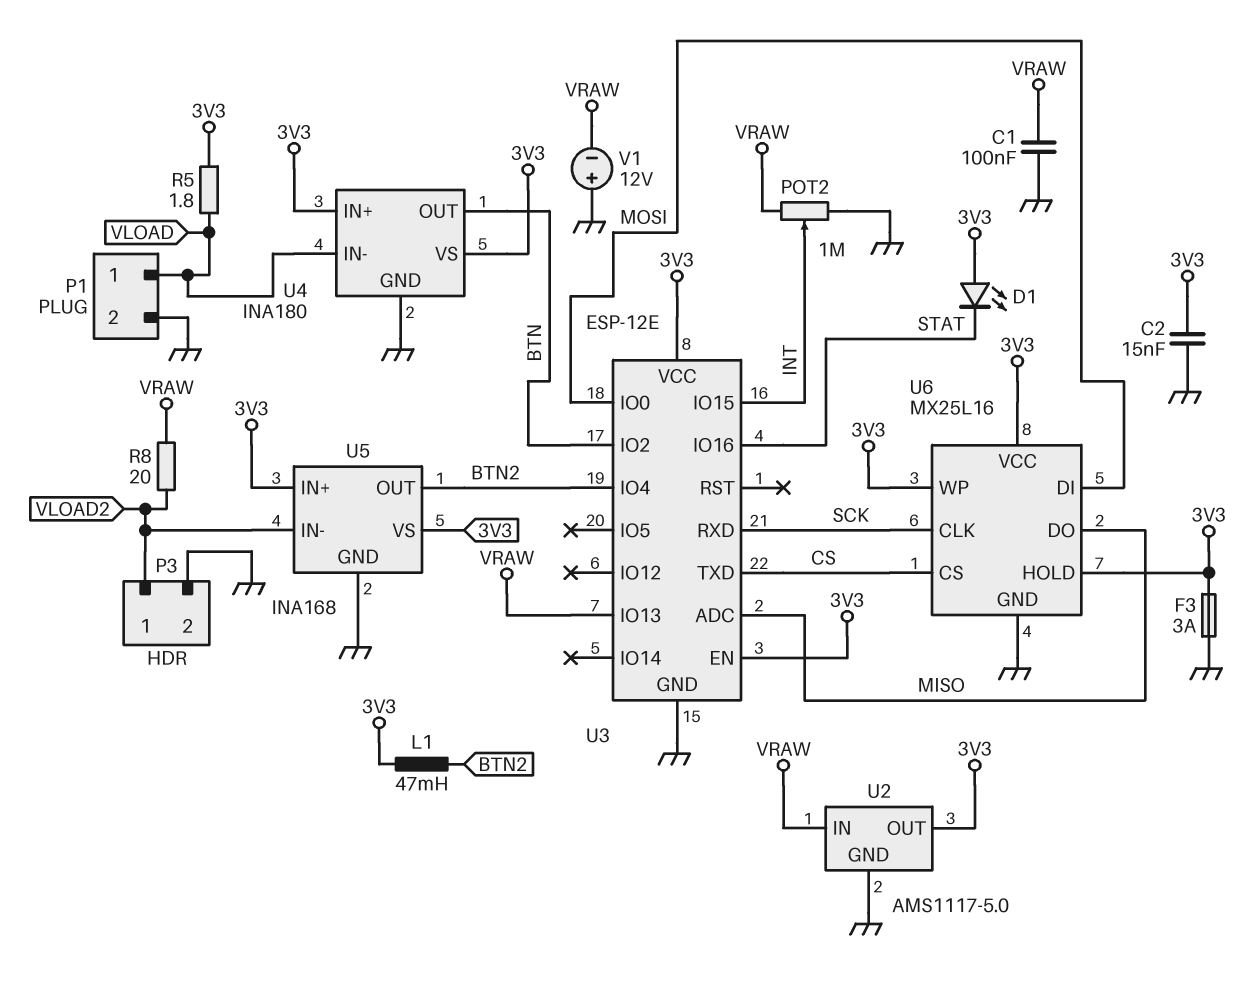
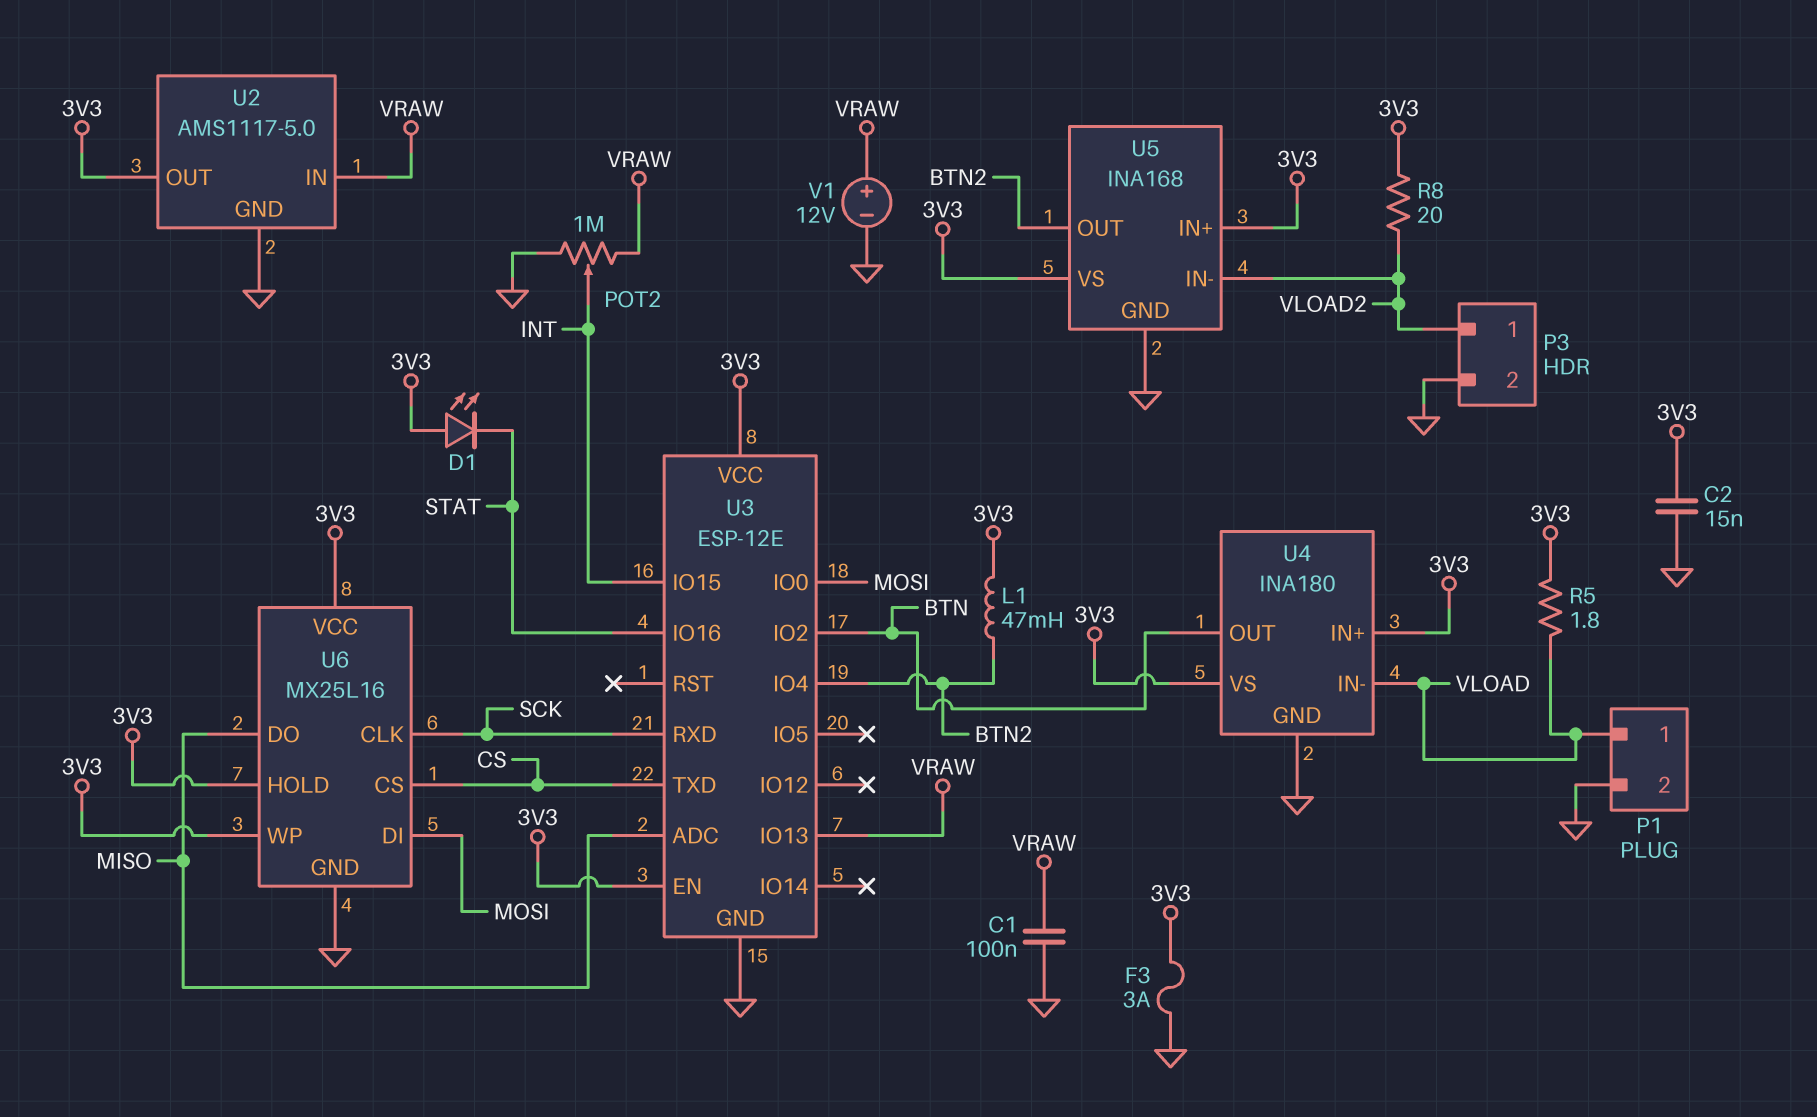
R8: 20 (VLOAD2, VRAW) -> 20 (3V3, VLOAD2)
V1: 12V (plus GND, minus VRAW) -> 12V (plus VRAW, minus GND)

